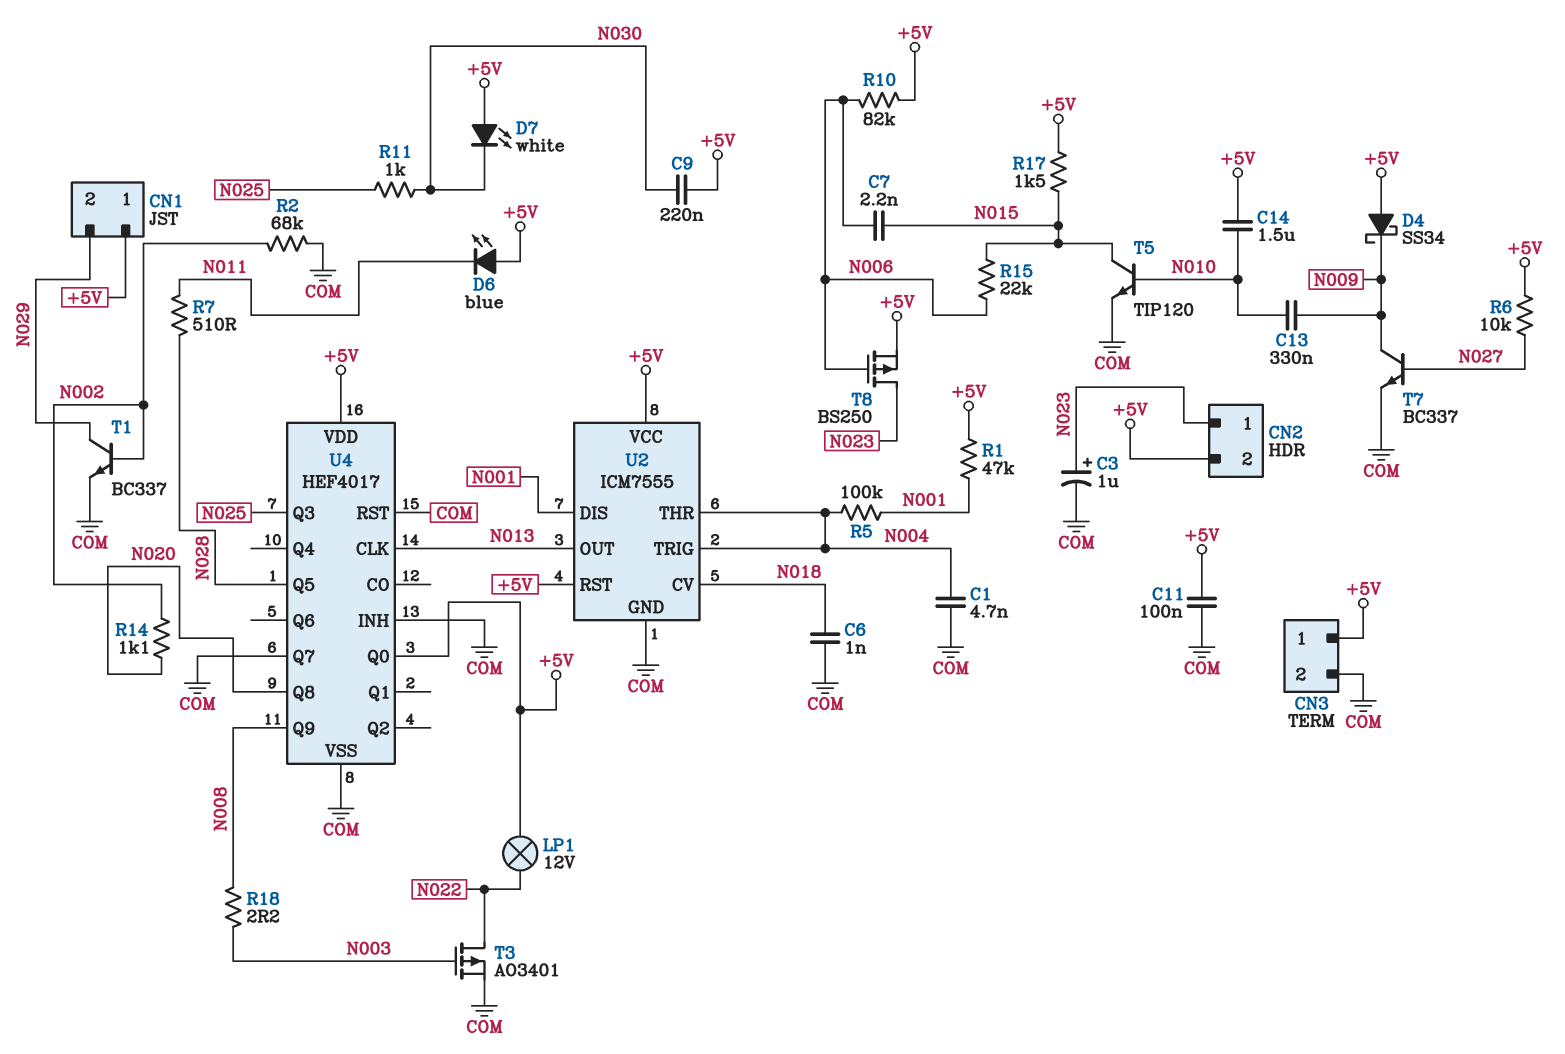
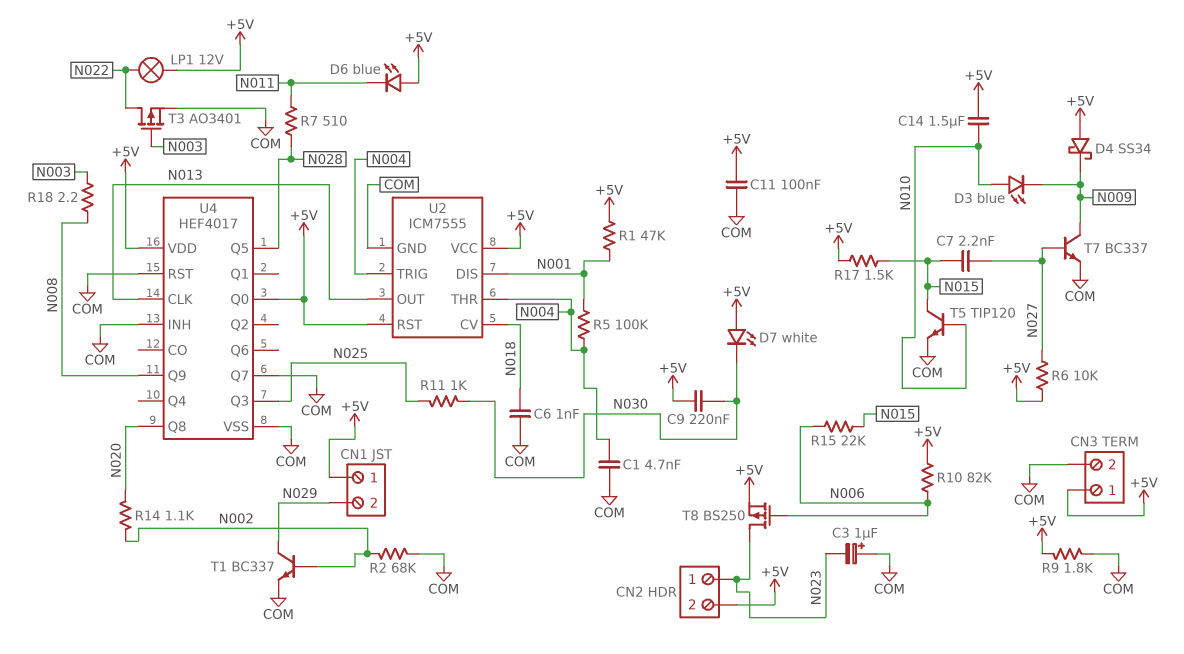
C3: 1uF (plus N023, minus COM) -> 1uF (plus COM, minus N023)
C7: 2.2nF (N006, N015) -> 2.2nF (N015, N027)
C13: 330nF (N009, N010) -> none
D3: none -> LED blue (A N010, K N009)
R9: none -> 1.8k (+5V, COM)

